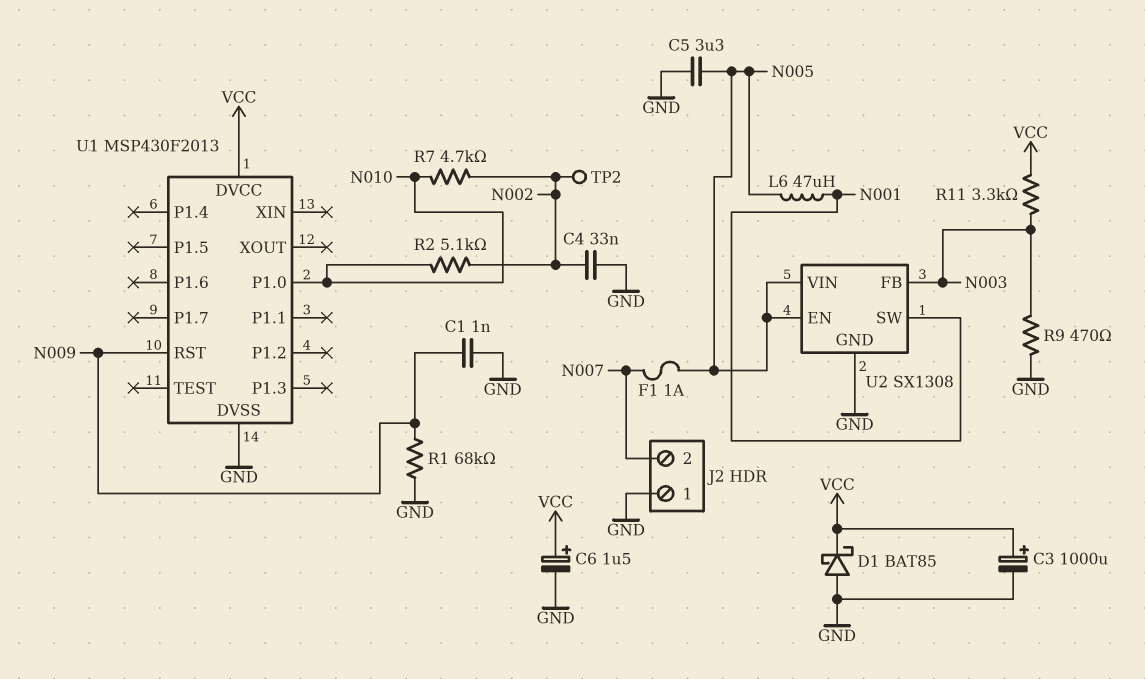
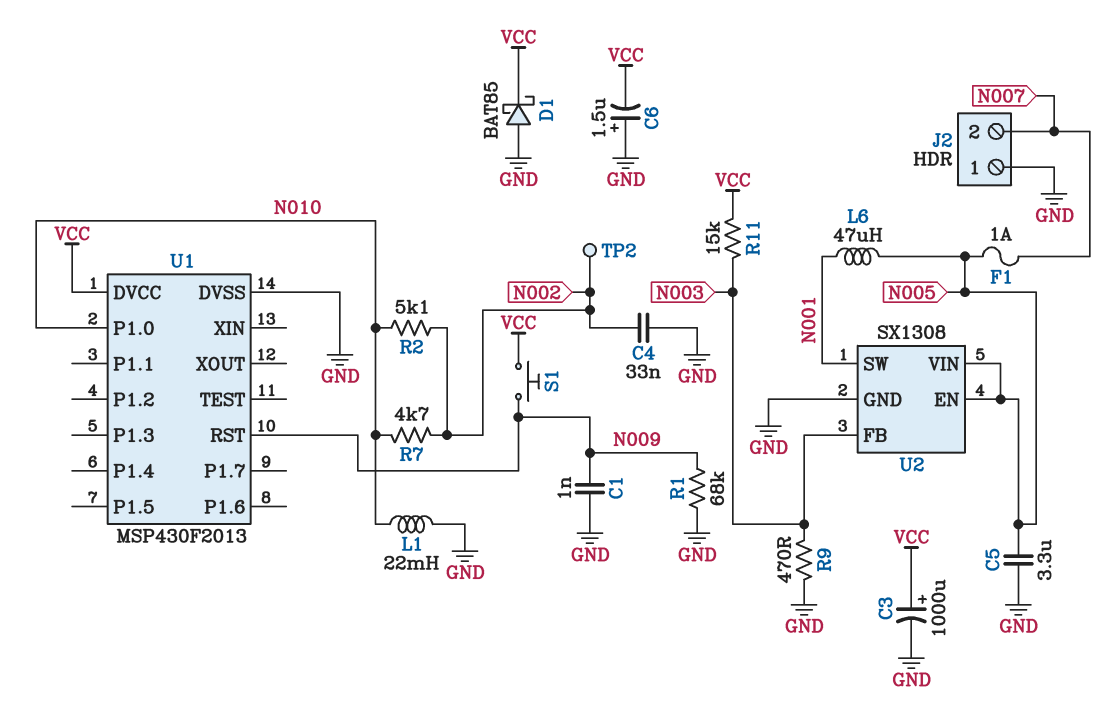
C6: 1.5uF (plus VCC, minus GND) -> 1.5uF (plus GND, minus VCC)
L1: none -> 22mH (GND, N010)
R11: 3.3k (N003, VCC) -> 15k (N003, VCC)
S1: none -> button (N009, VCC)

